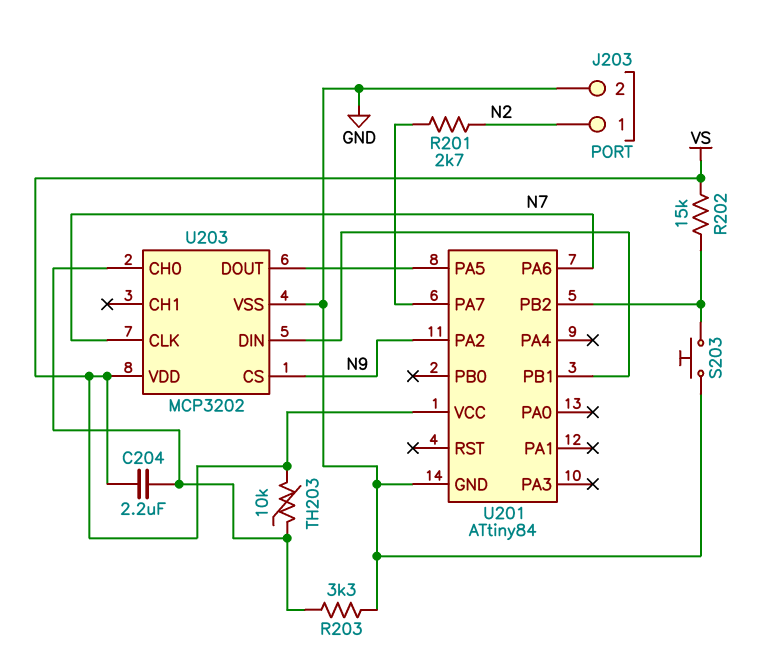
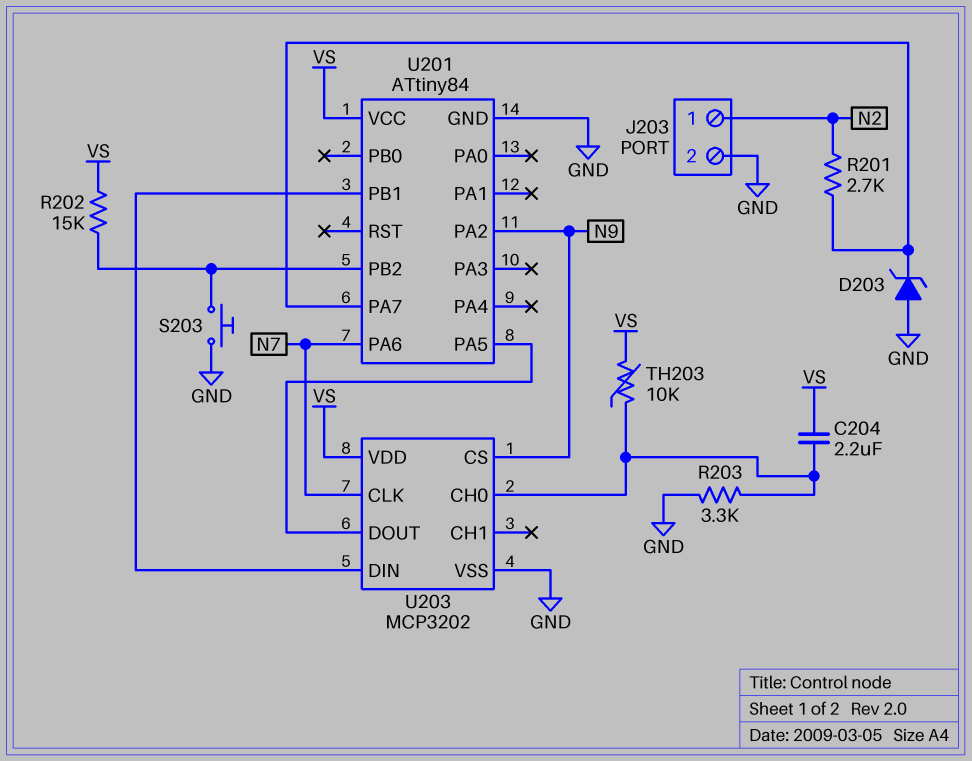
D203: none -> zener (A GND, K U201/PA7)

